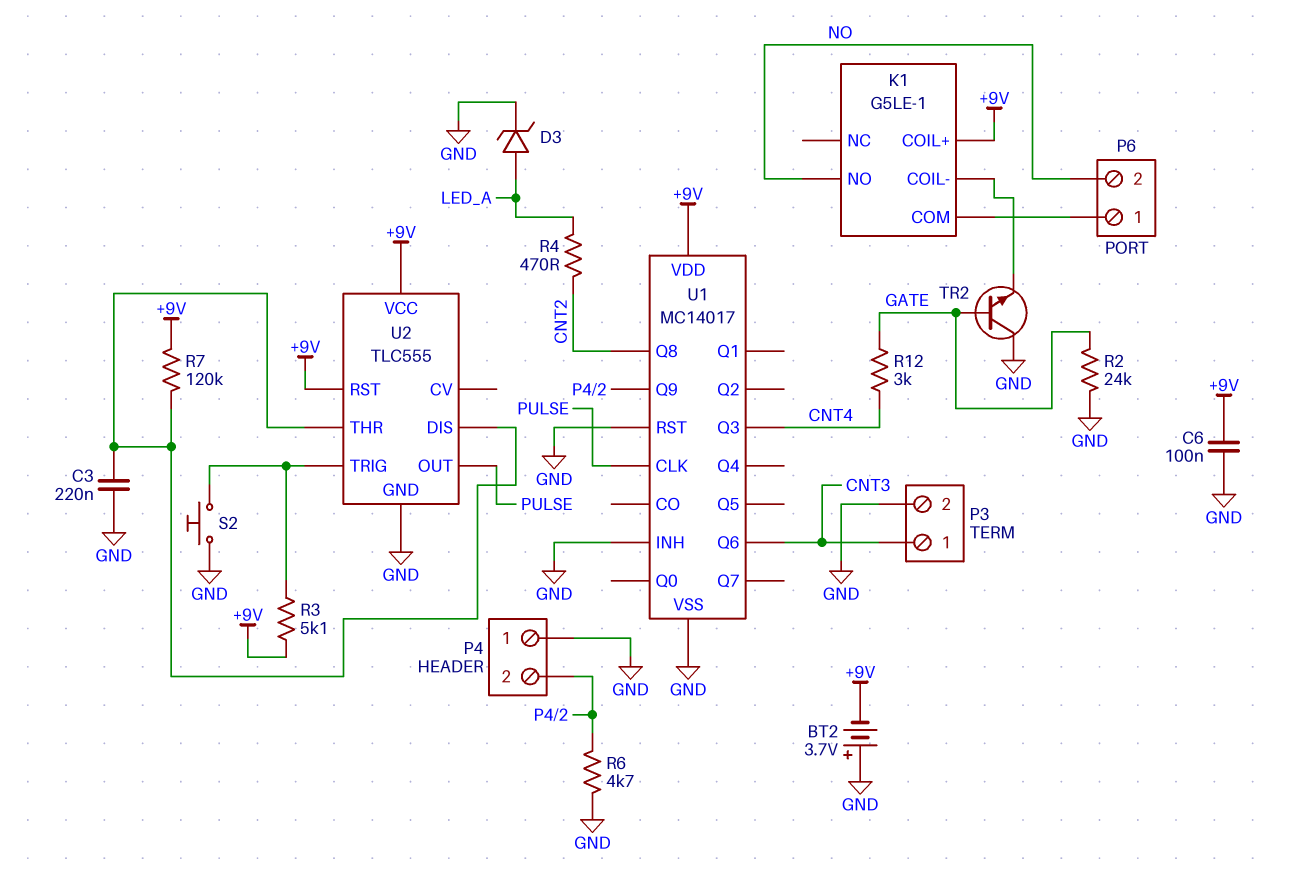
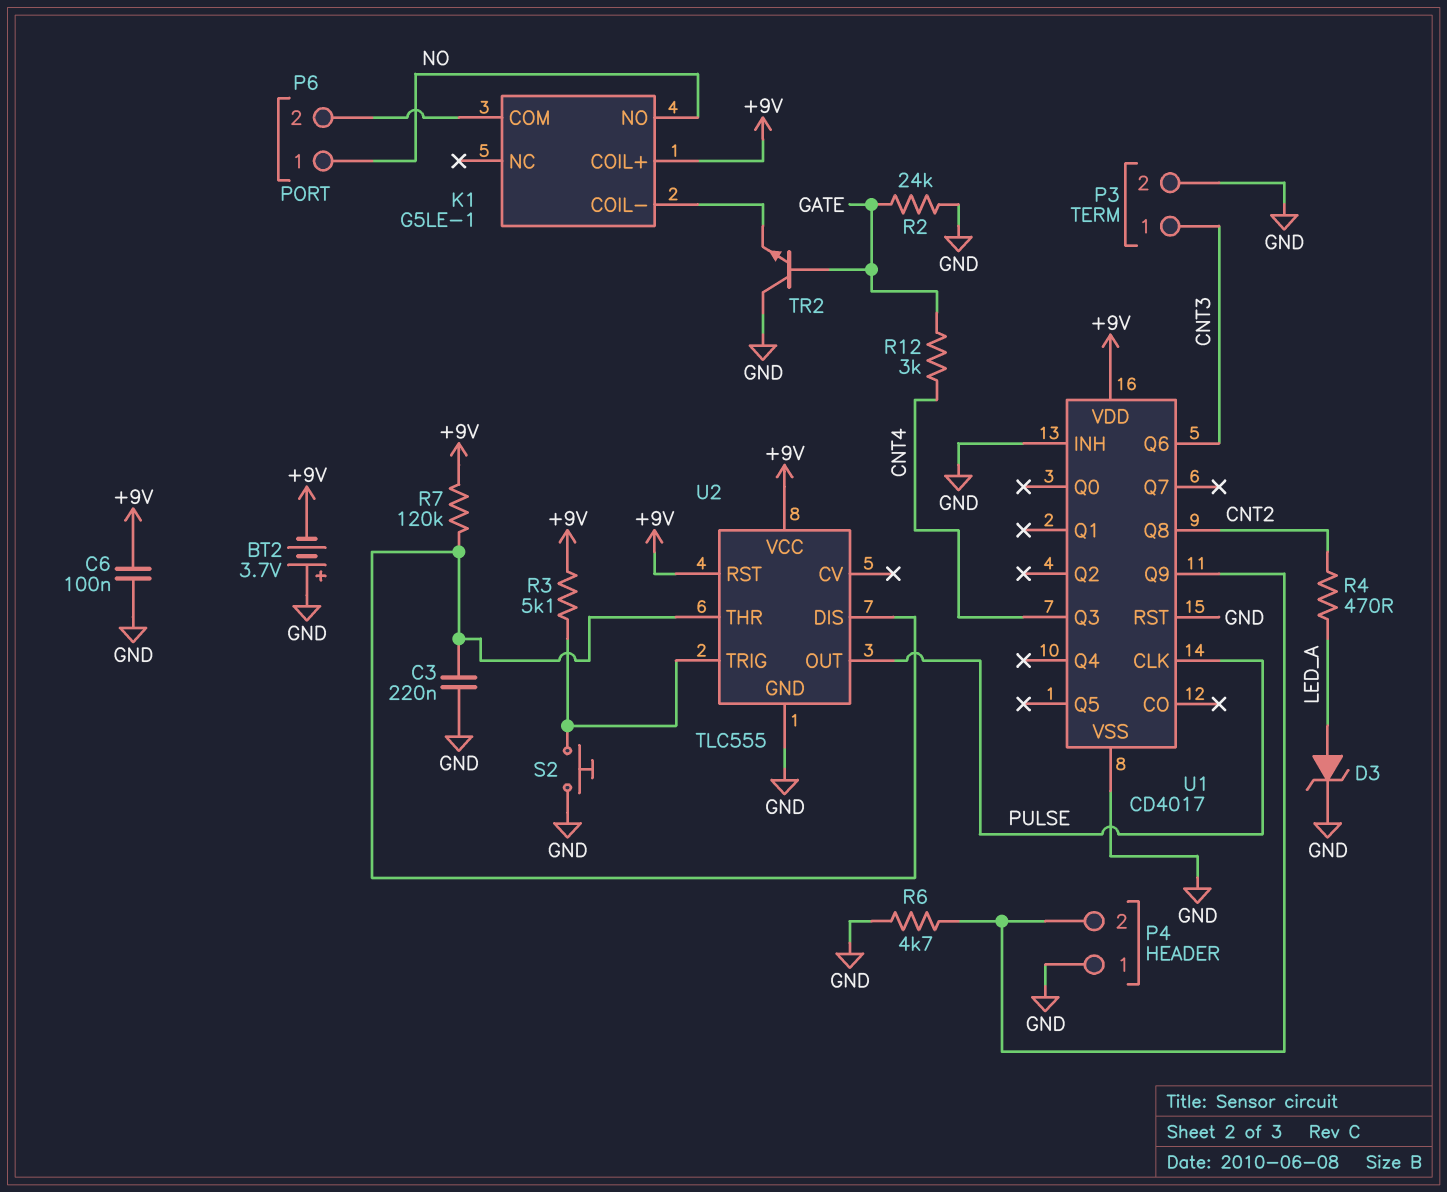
P6 pin 1: K1/COM -> NO
P6 pin 2: NO -> K1/COM
U1: MC14017 -> CD4017

